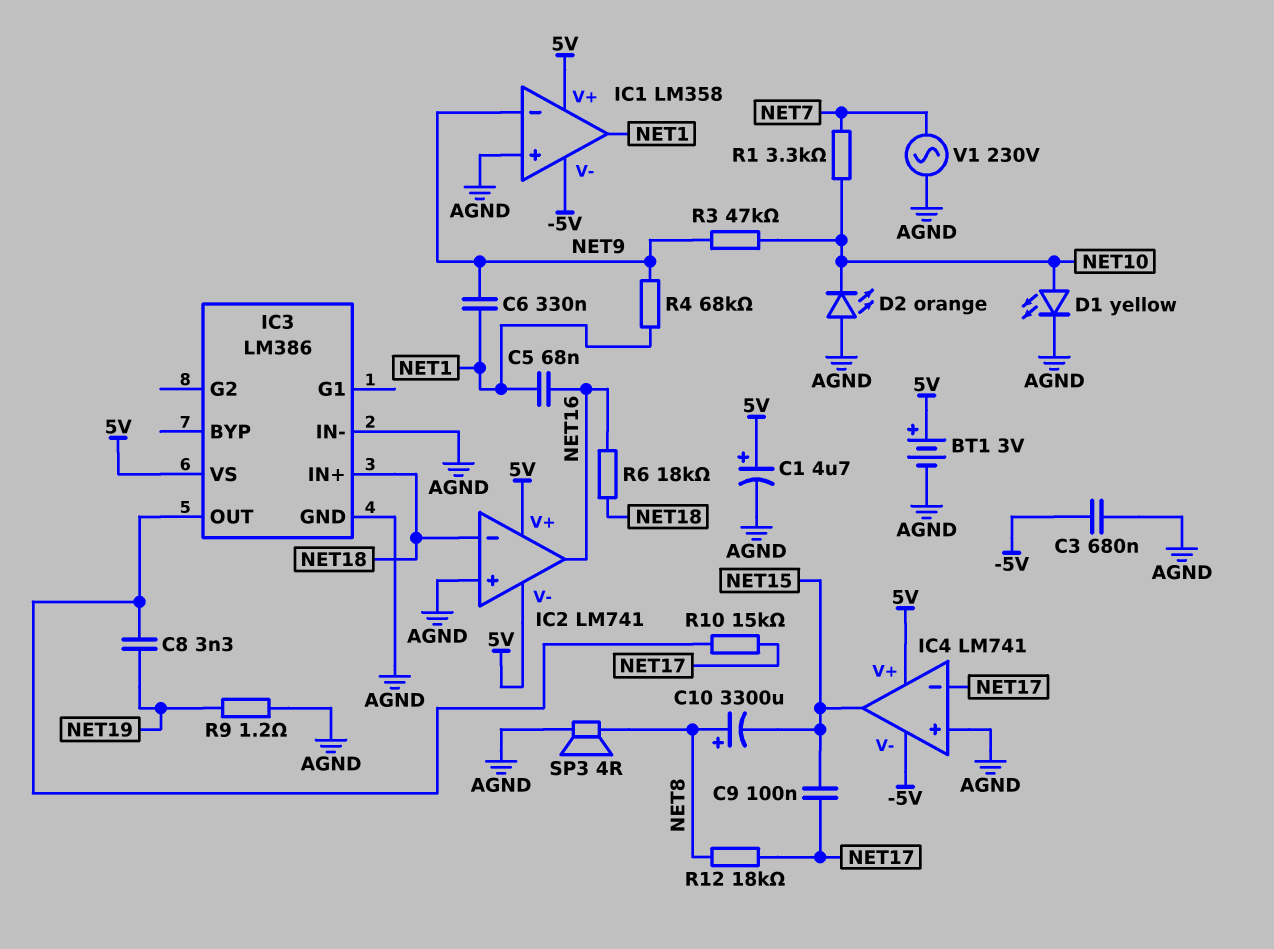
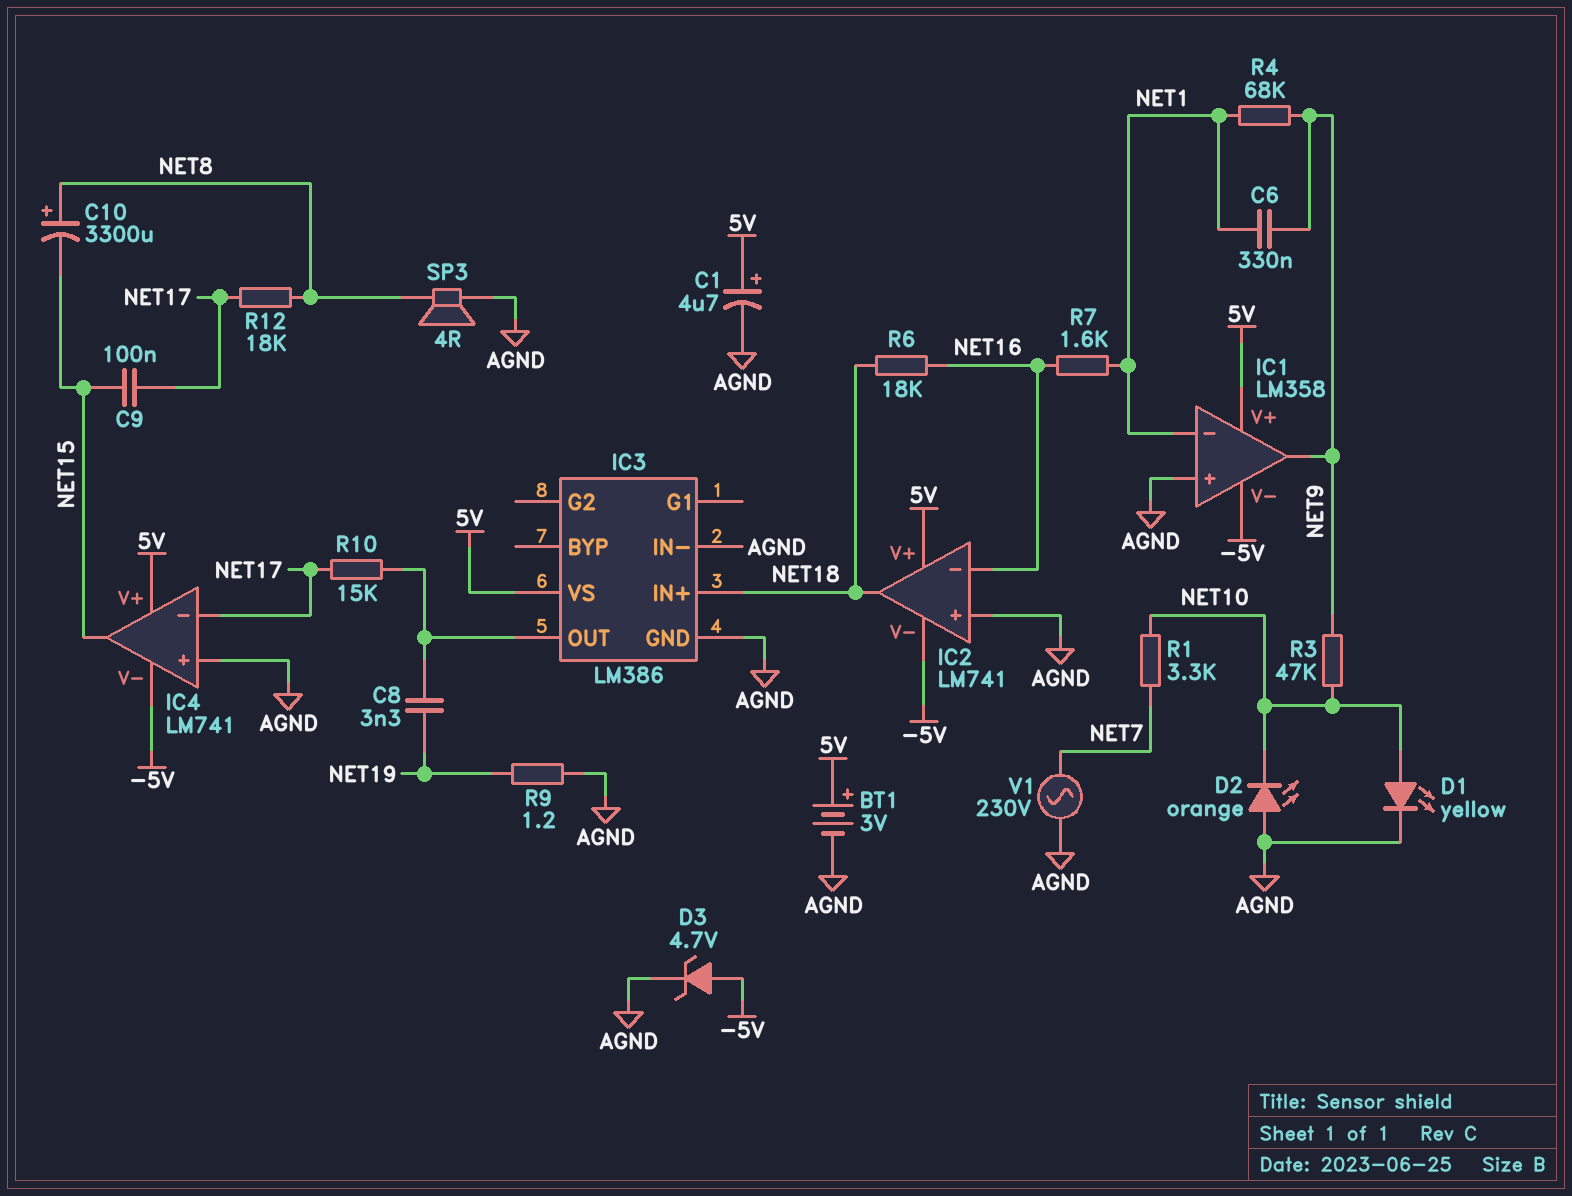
C3: 680nF (-5V, AGND) -> none
C5: 68nF (NET1, NET16) -> none
D3: none -> zener 4.7V (A -5V, K AGND)
IC1 pin in-: NET9 -> NET1
IC1 pin out: NET1 -> NET9
IC2 pin V-: 5V -> -5V
IC2 pin in-: NET18 -> NET16
IC2 pin out: NET16 -> NET18
R7: none -> 1.6k (NET1, NET16)

